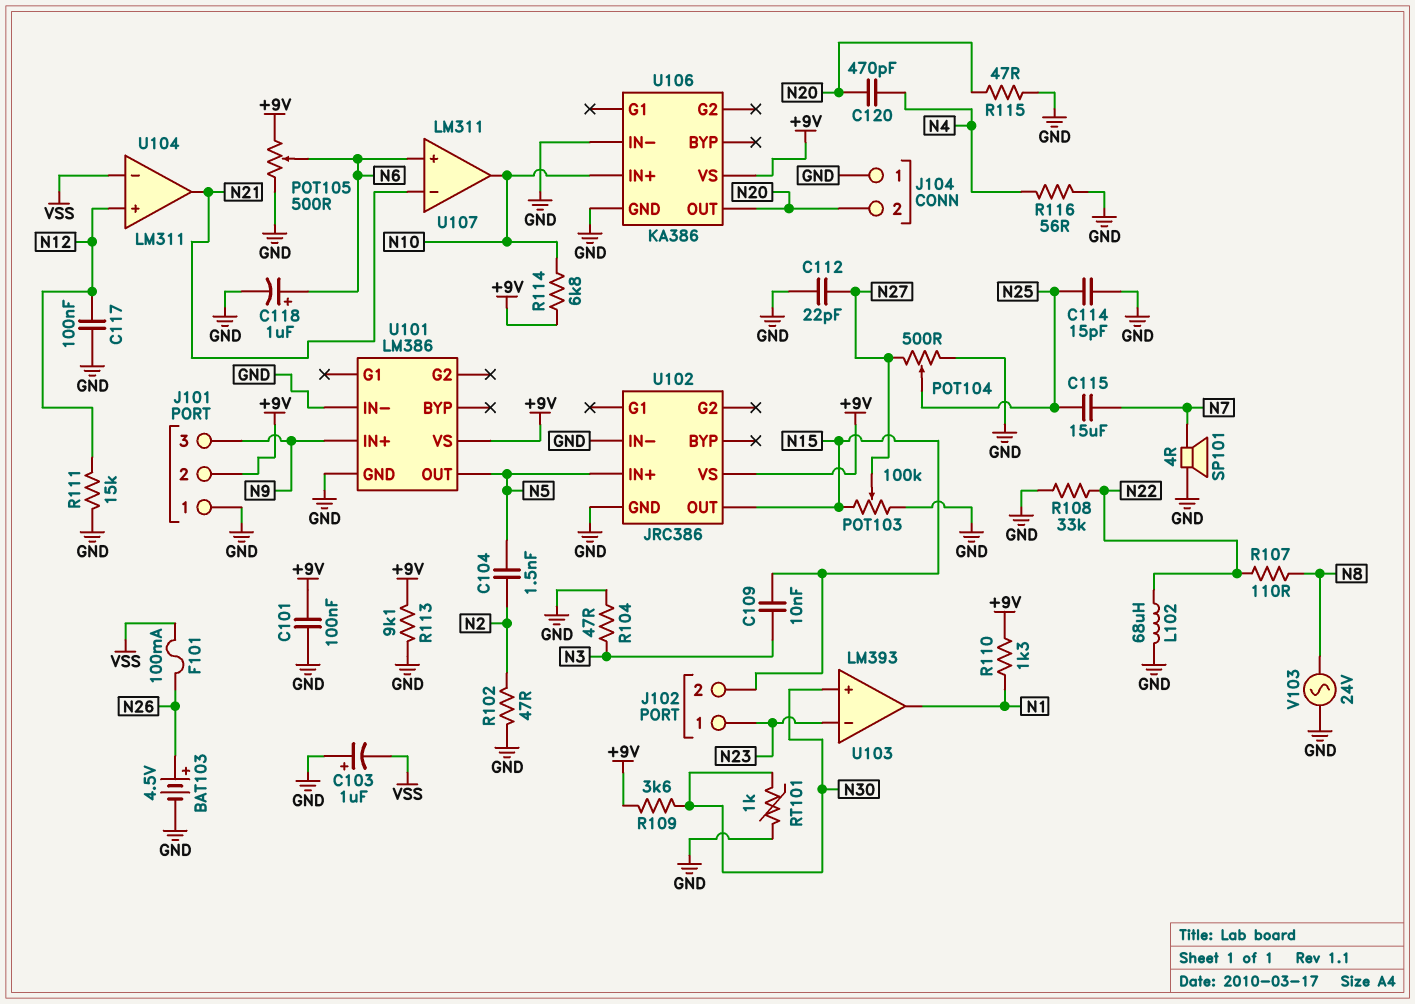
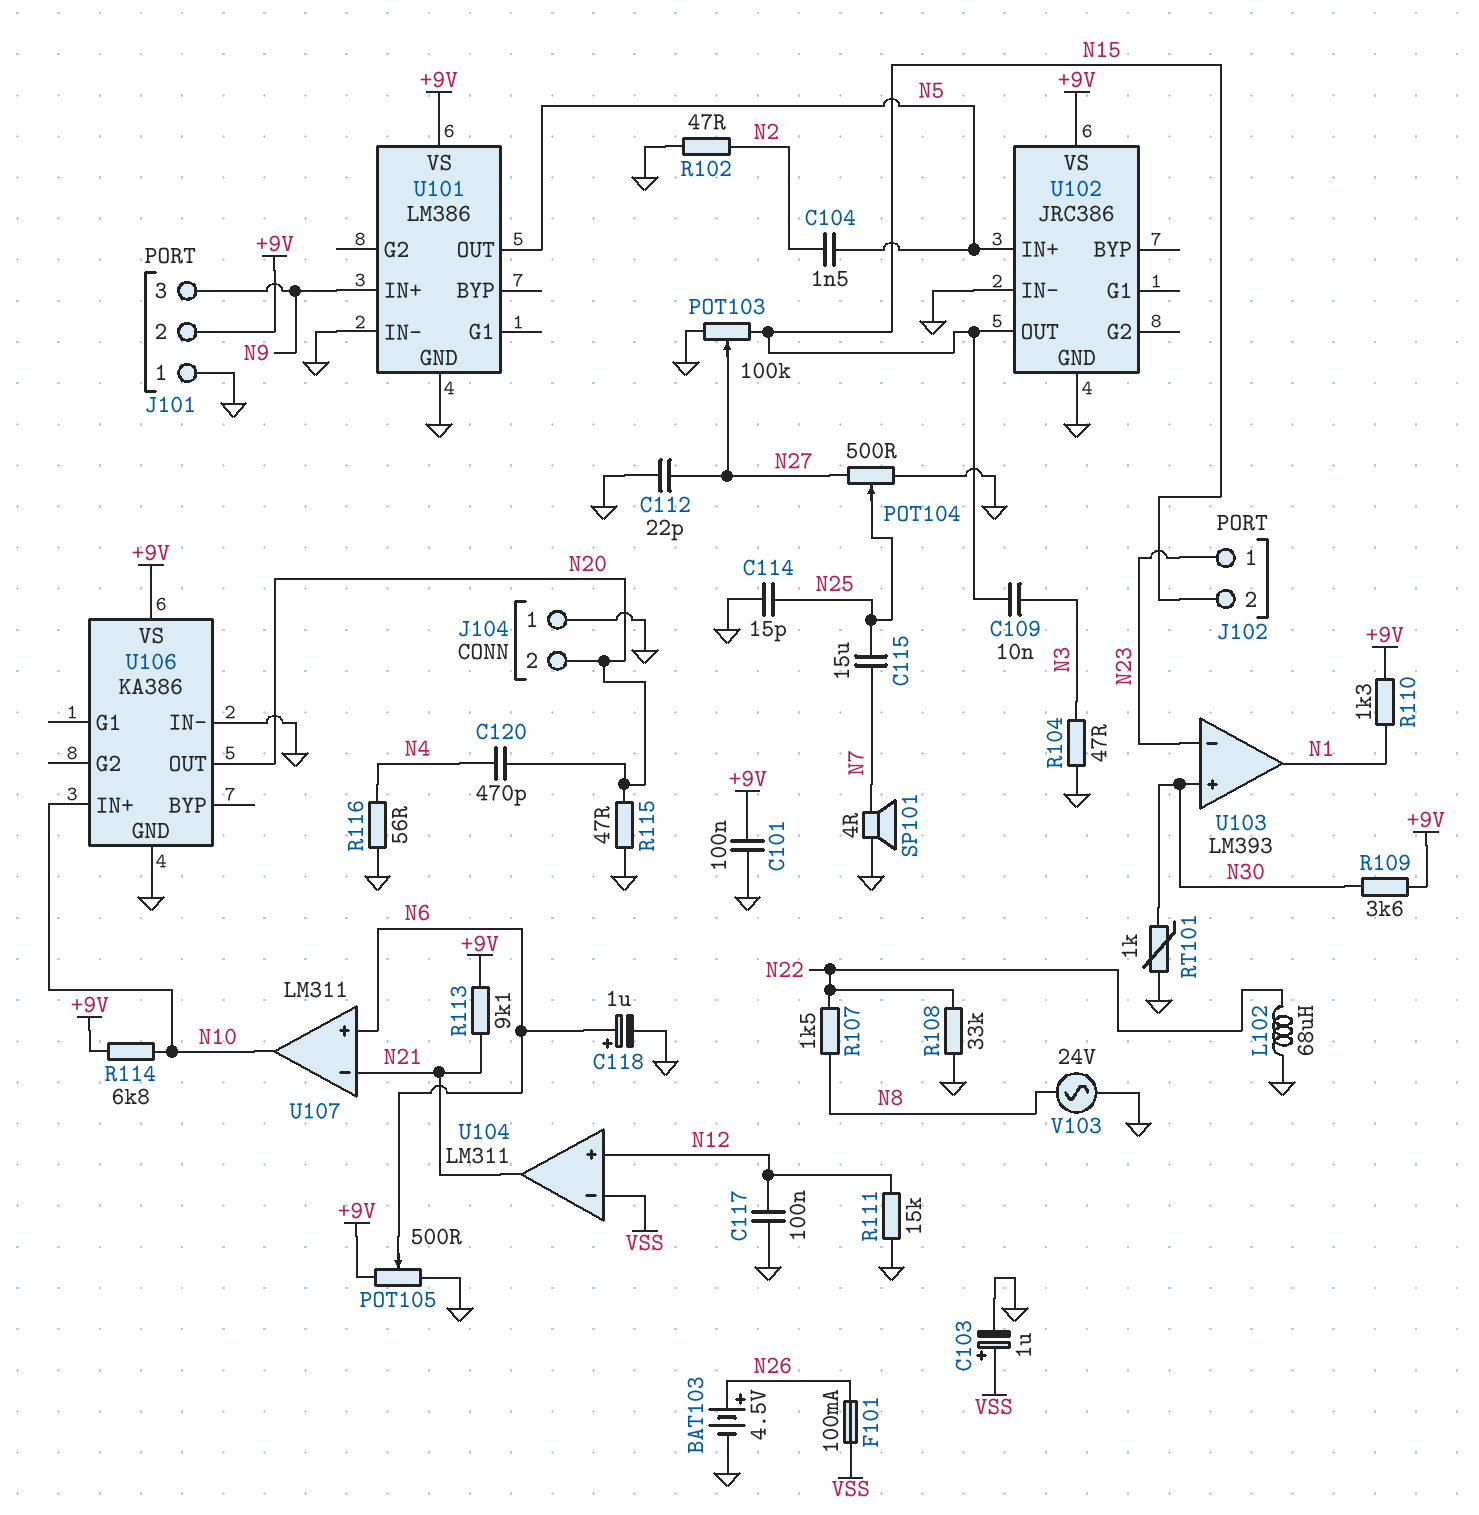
C103: 1uF (plus GND, minus VSS) -> 1uF (plus VSS, minus GND)
R107: 110 (N8, N22) -> 1.5k (N8, N22)
R113: 9.1k (+9V, GND) -> 9.1k (+9V, N21)

